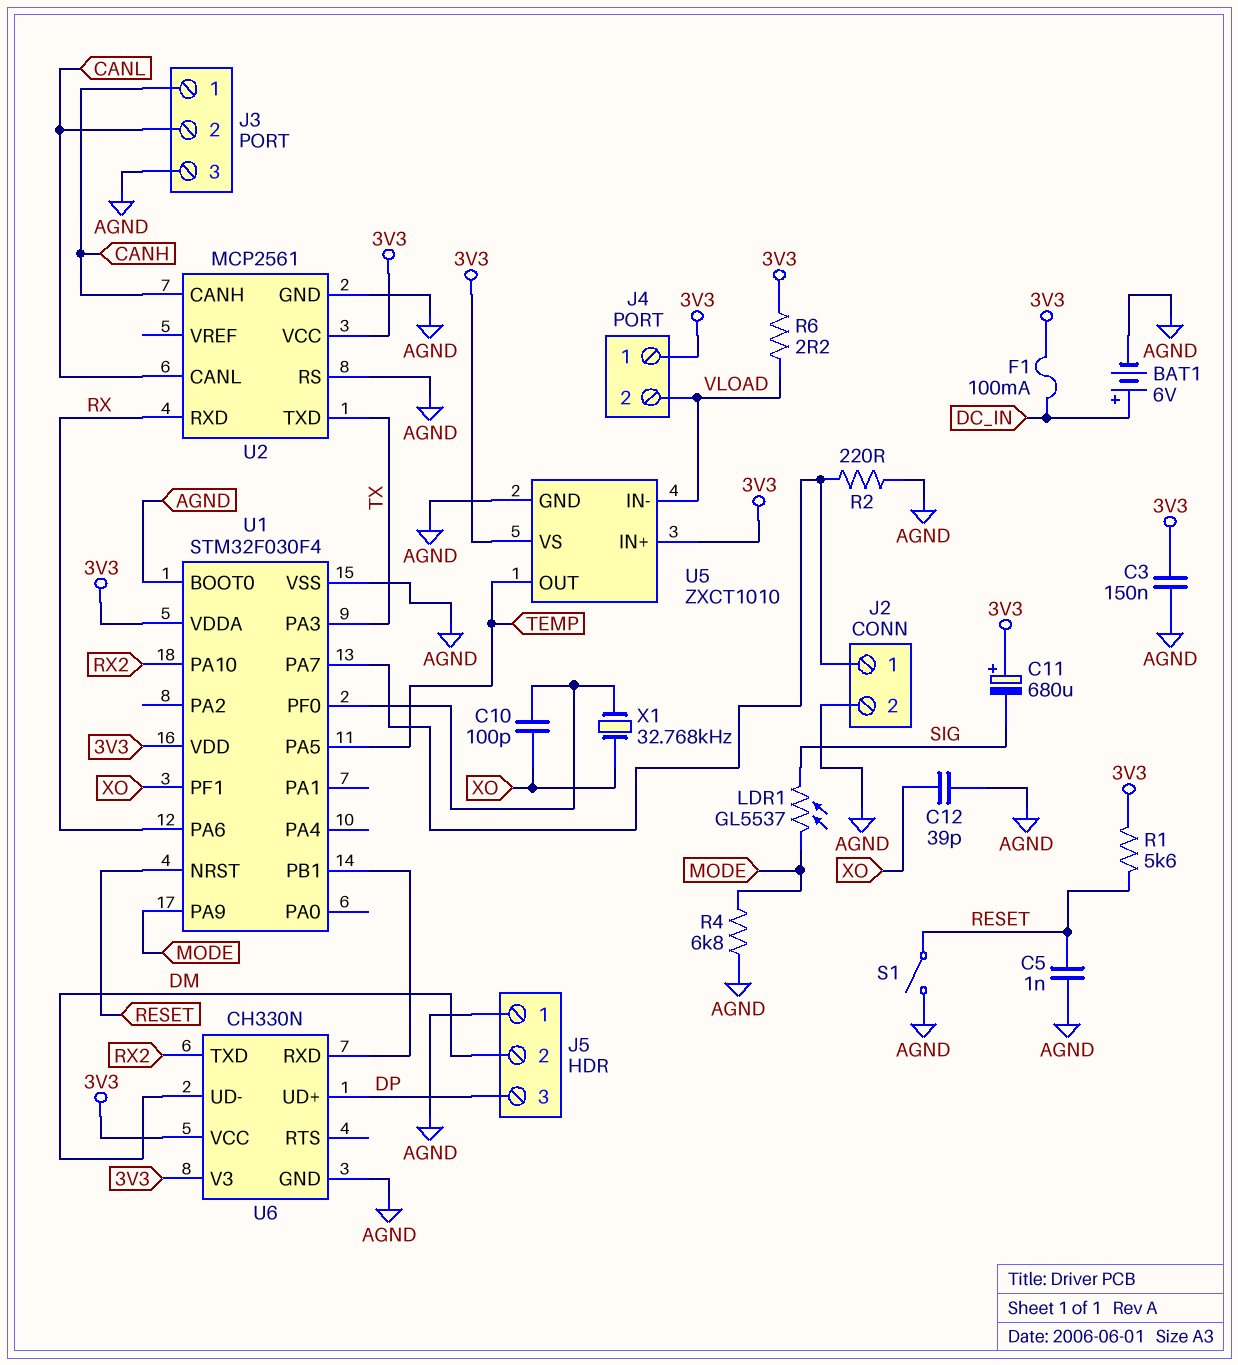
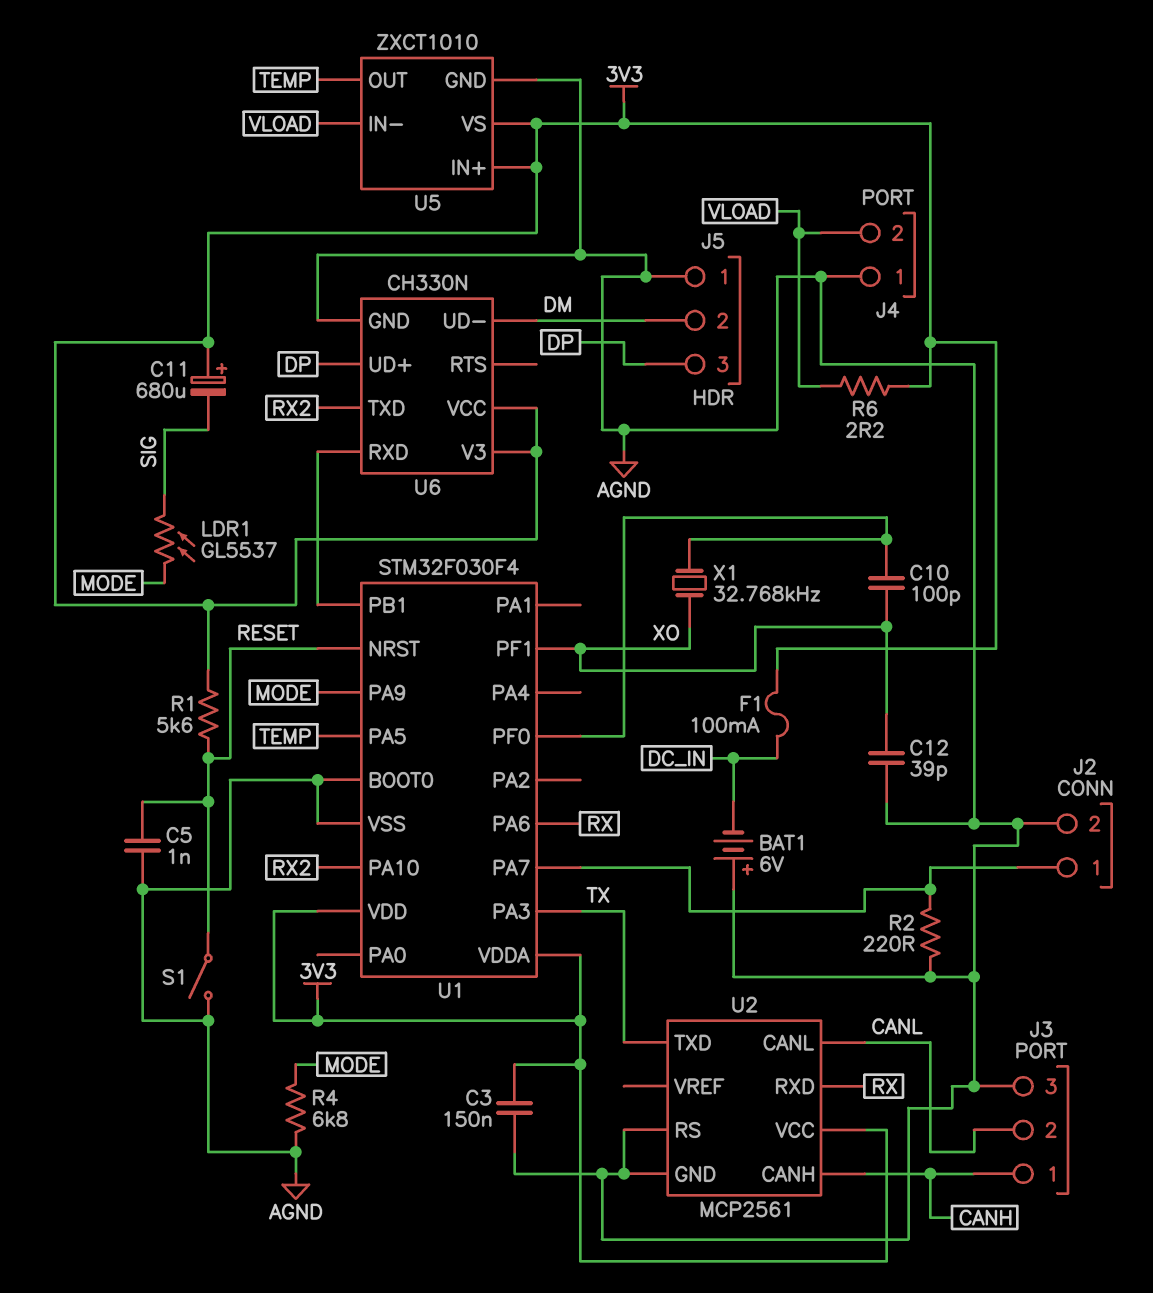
BAT1: 6V (plus DC_IN, minus AGND) -> 6V (plus AGND, minus DC_IN)
J4 pin 1: 3V3 -> AGND

